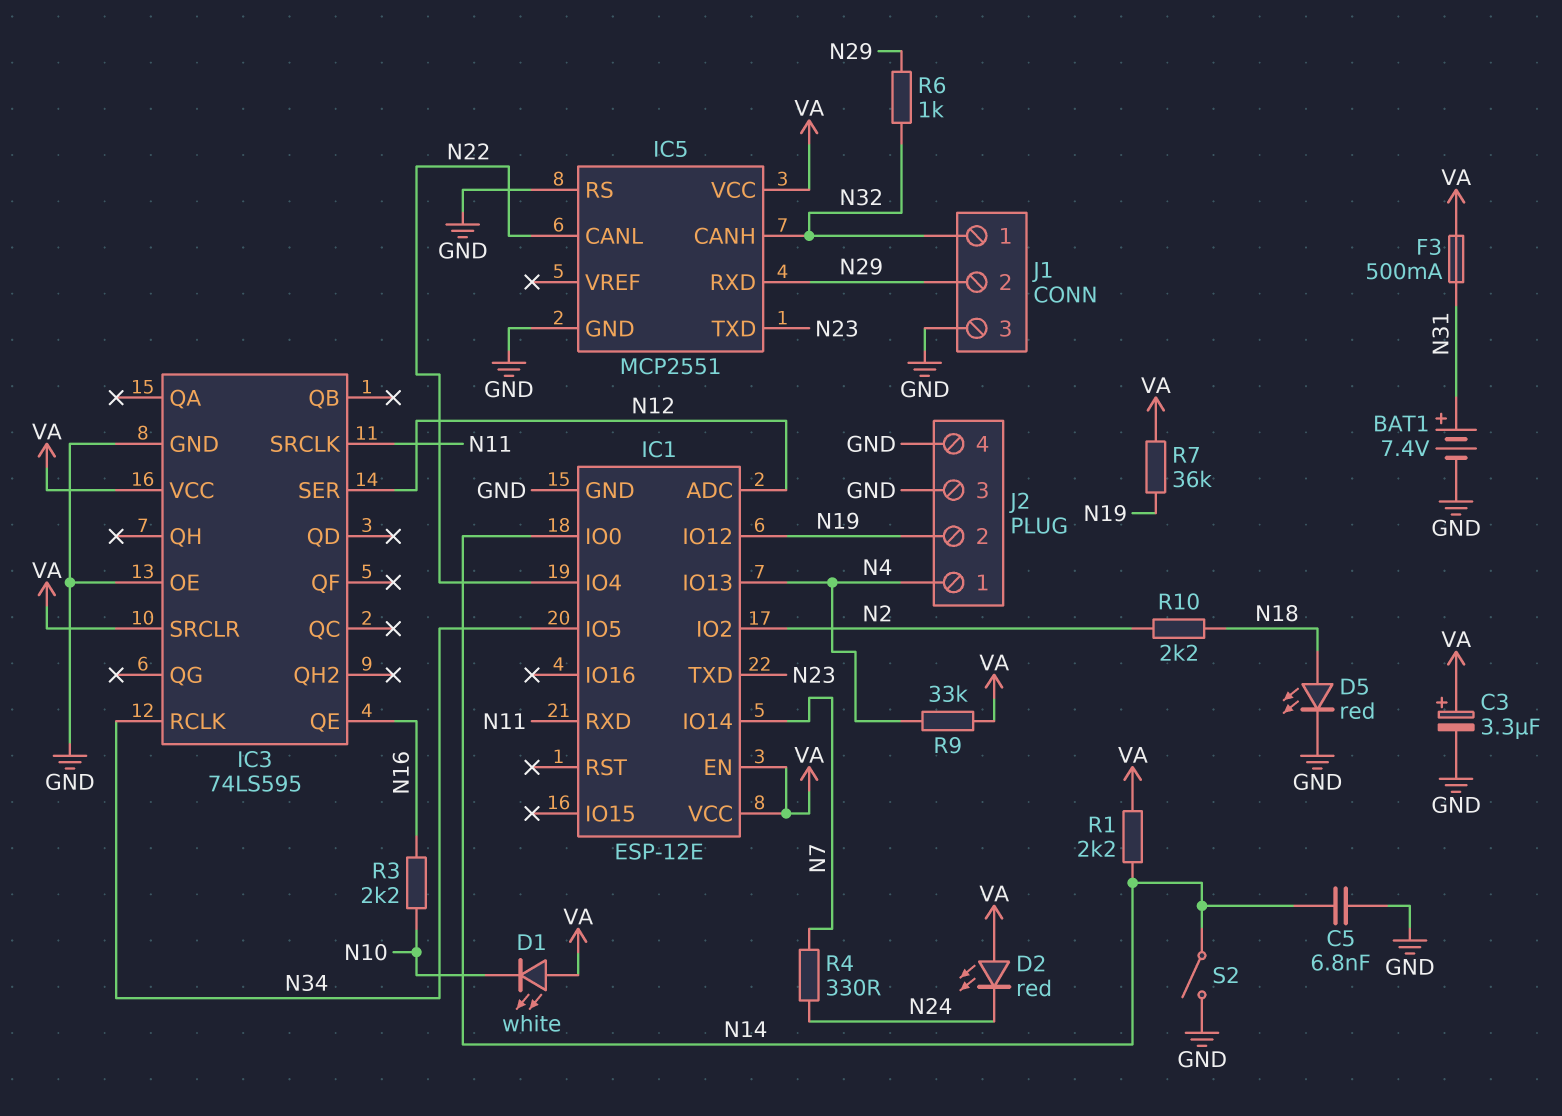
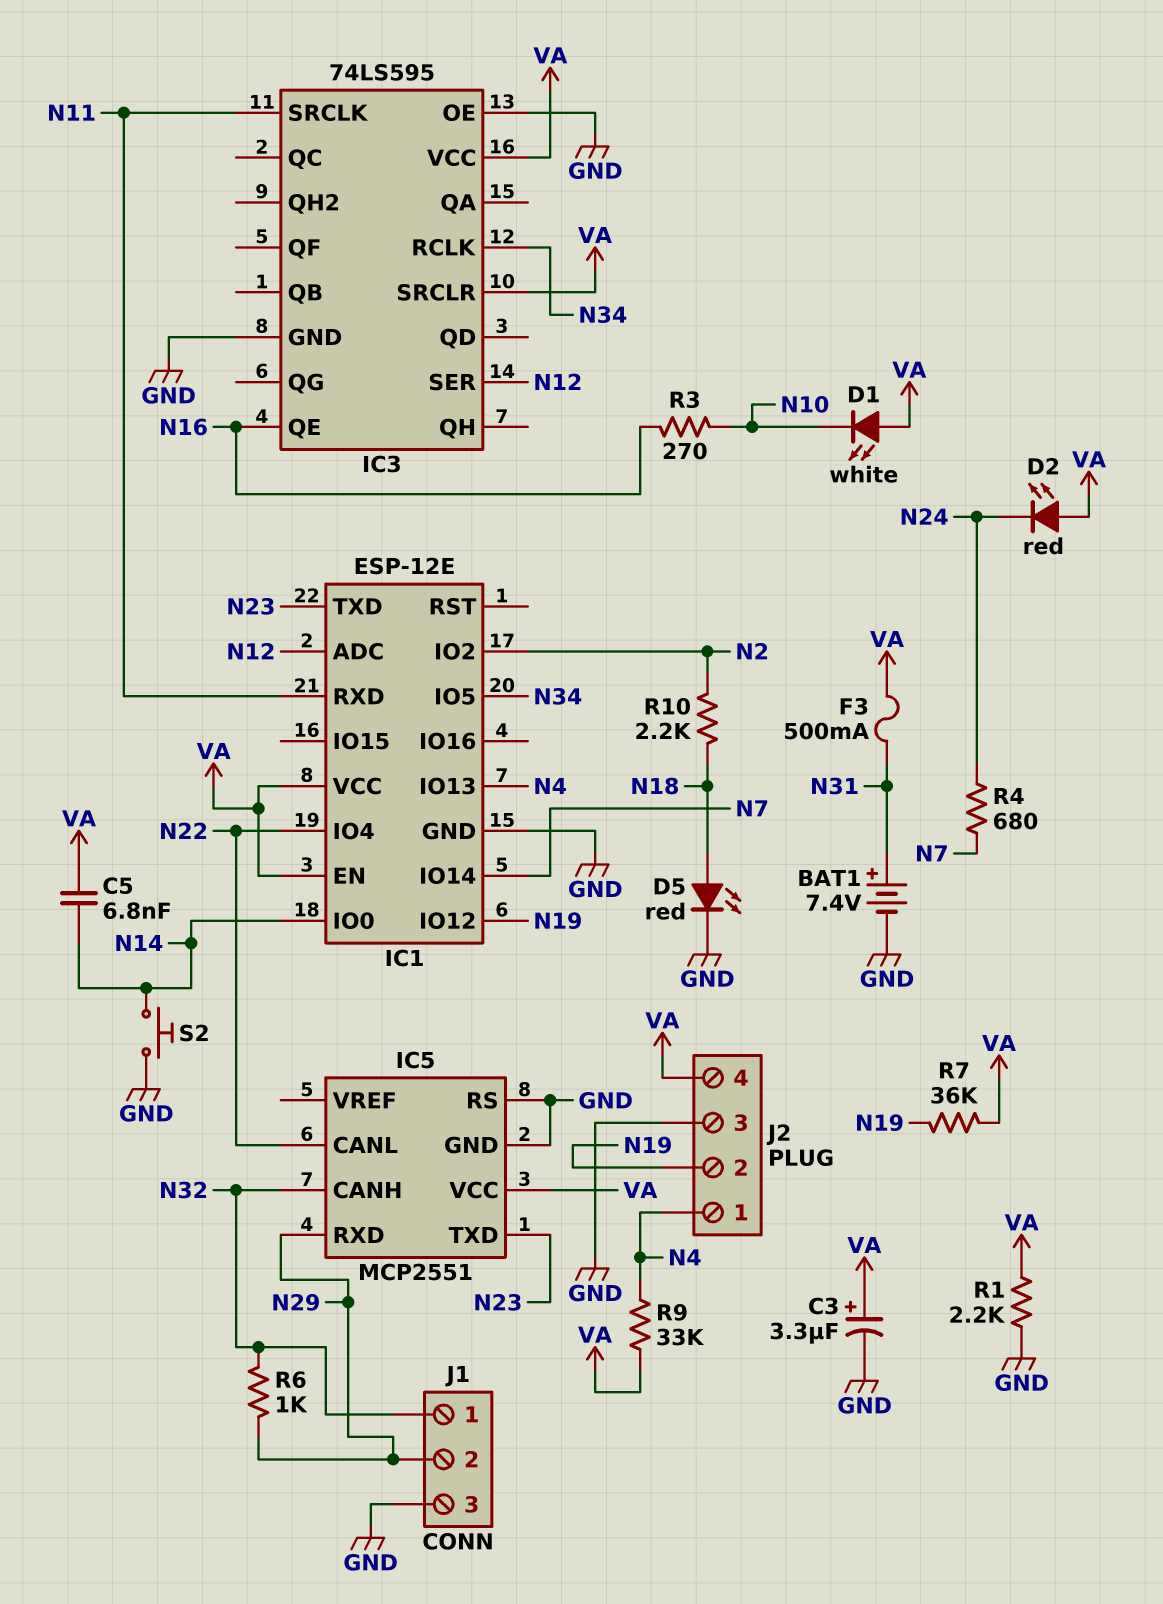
C5: 6.8nF (GND, N14) -> 6.8nF (N14, VA)
J2 pin 4: GND -> VA
R1: 2.2k (N14, VA) -> 2.2k (GND, VA)
R3: 2.2k (N10, N16) -> 270 (N10, N16)
R4: 330 (N7, N24) -> 680 (N7, N24)
S2: switch (GND, N14) -> button (GND, N14)

